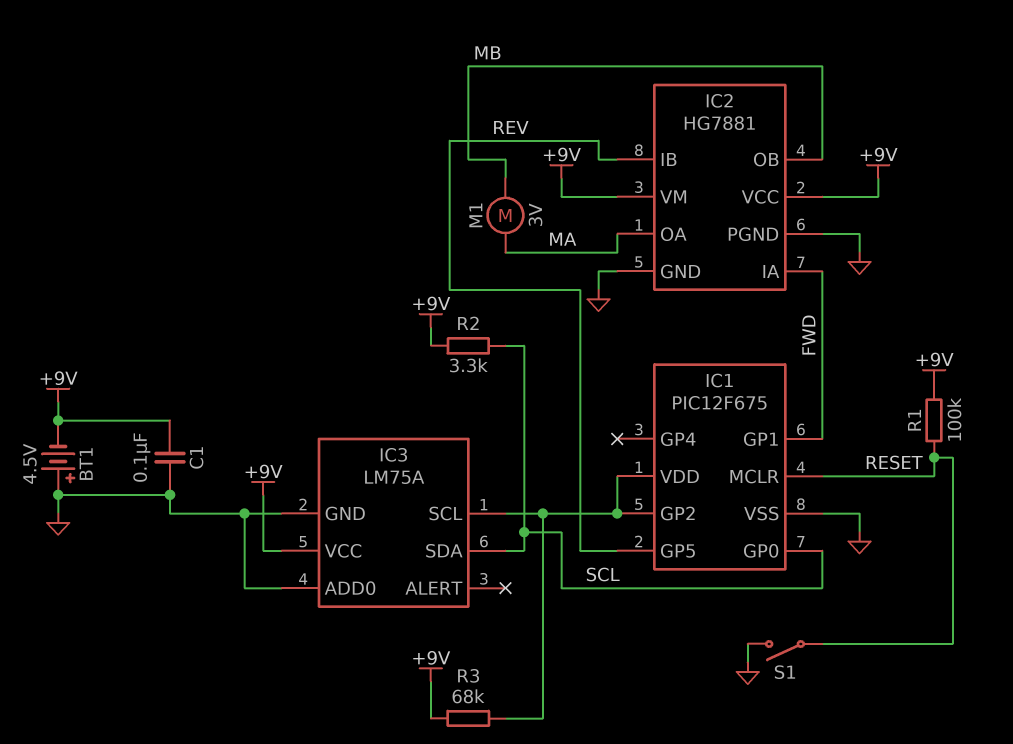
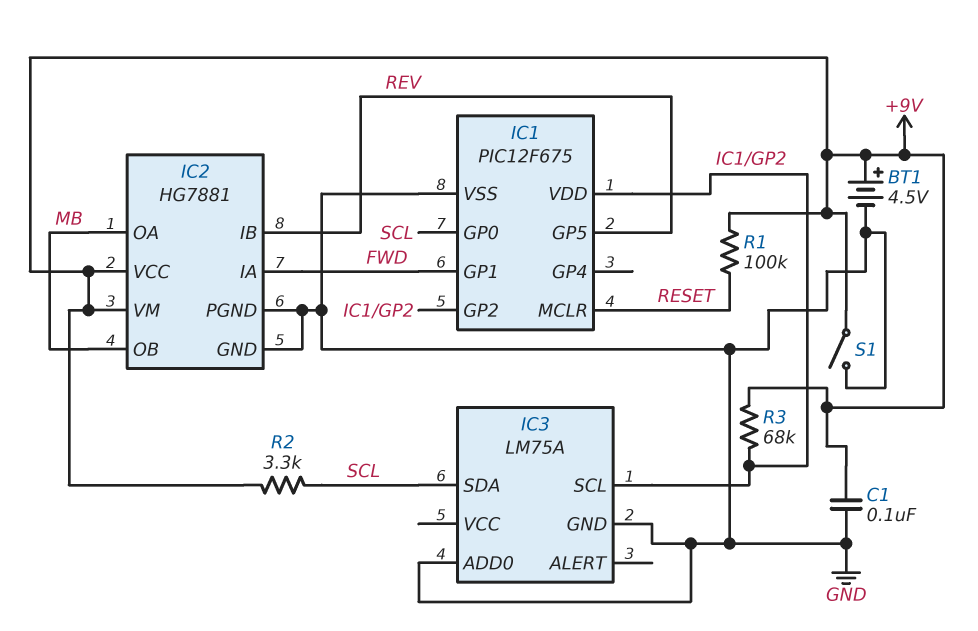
BT1: 4.5V (plus GND, minus +9V) -> 4.5V (plus +9V, minus GND)
IC2 pin OA: MA -> MB
IC3 pin VCC: +9V -> none
M1: motor 3V (MA, MB) -> none
S1: switch (GND, RESET) -> switch (+9V, GND)

